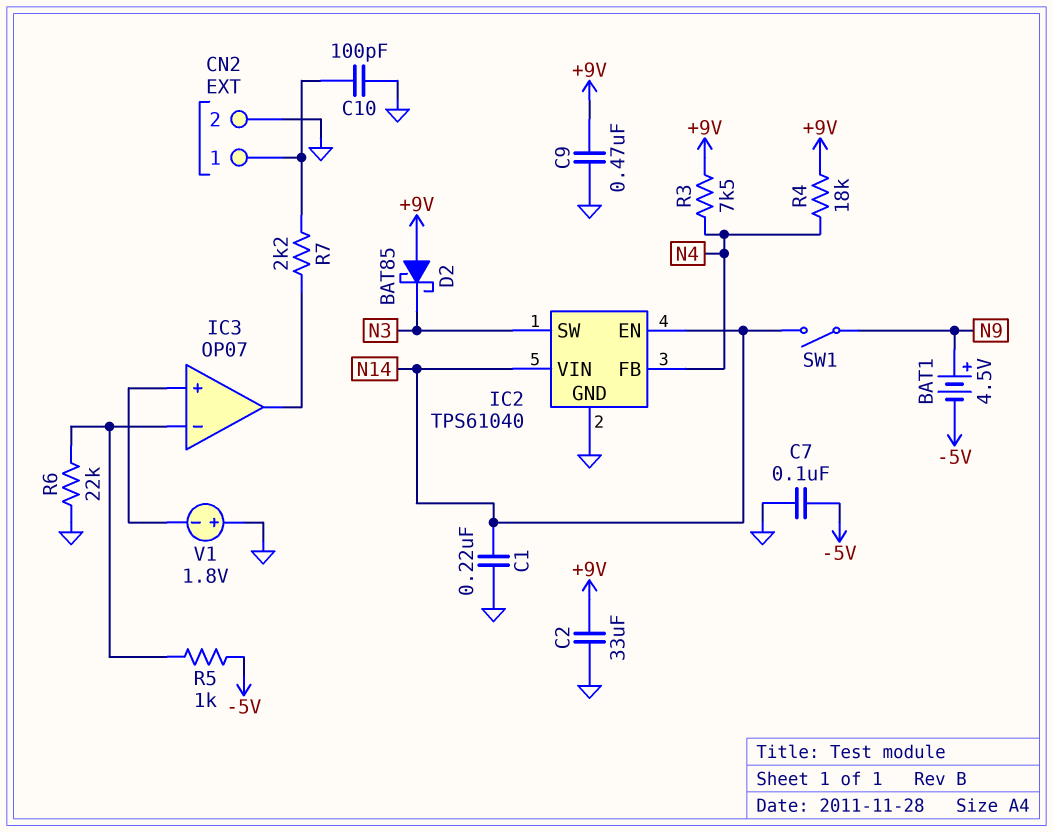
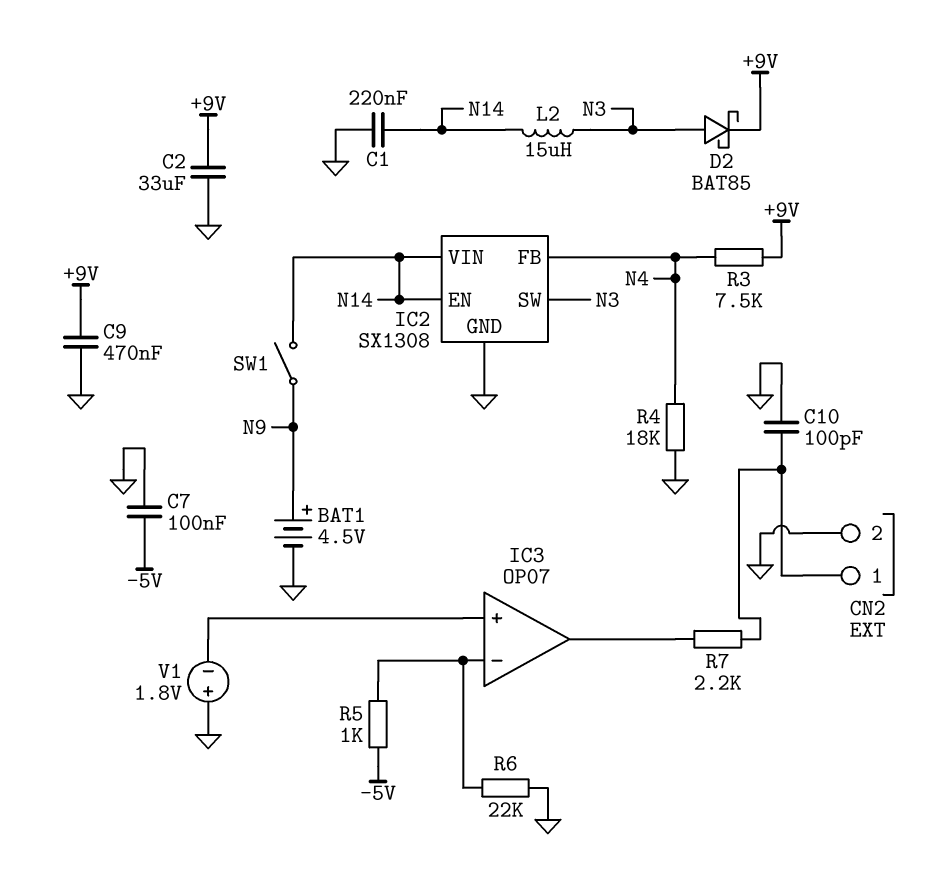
BAT1: 4.5V (plus N9, minus -5V) -> 4.5V (plus N9, minus GND)
D2: schottky BAT85 (A +9V, K N3) -> schottky BAT85 (A N3, K +9V)
IC2: TPS61040 -> SX1308
L2: none -> 15uH (N3, N14)
R4: 18k (+9V, N4) -> 18k (GND, N4)

